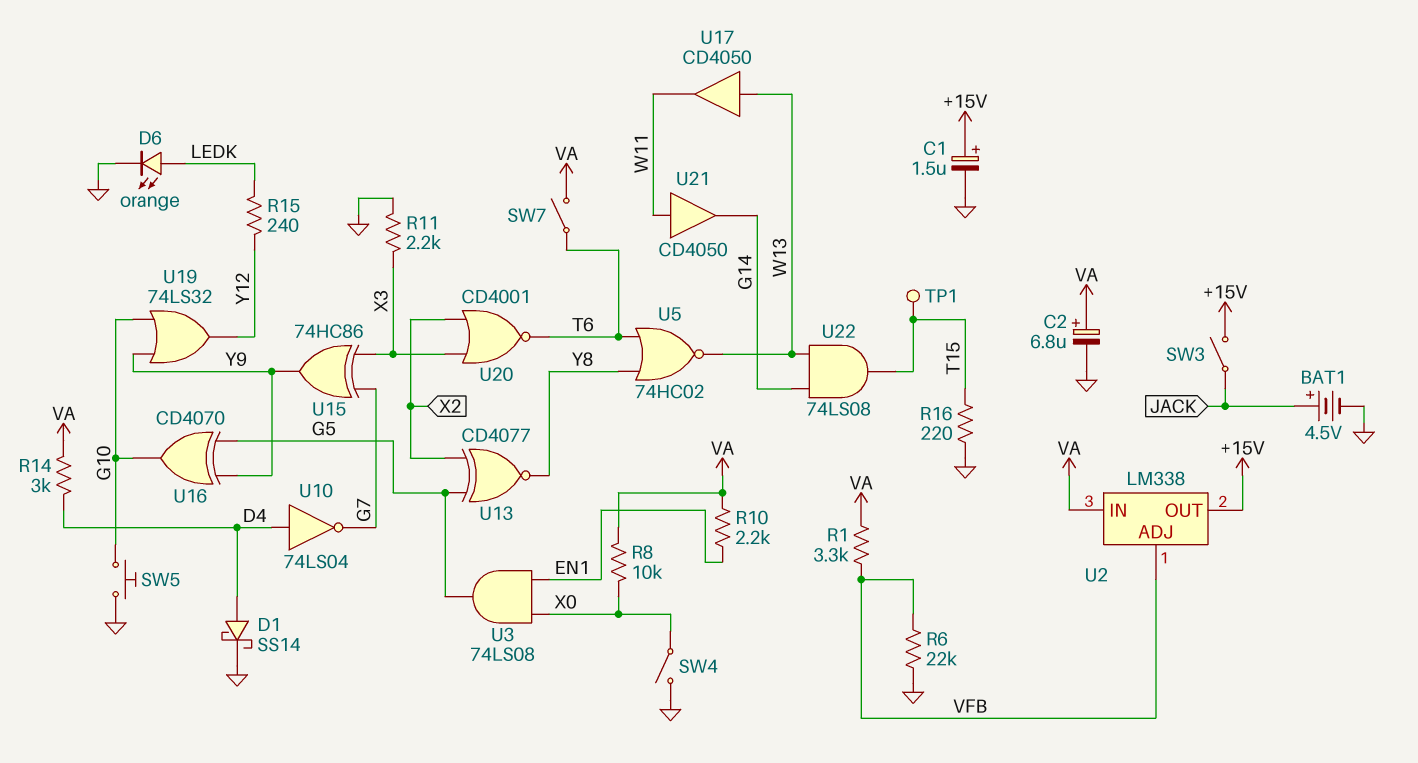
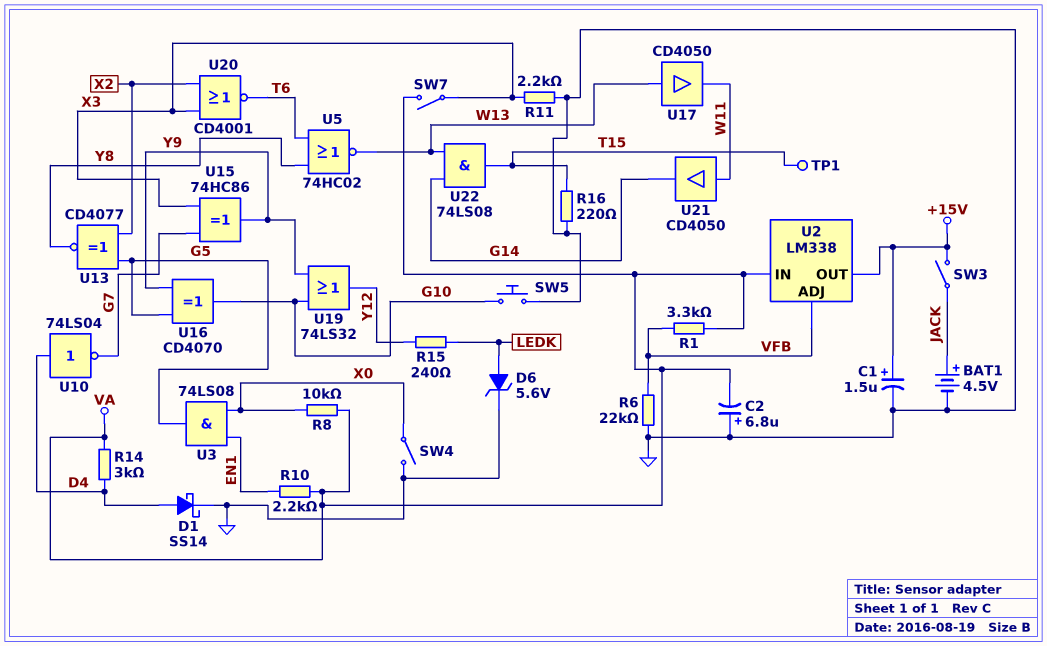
C2: 6.8uF (plus VA, minus GND) -> 6.8uF (plus GND, minus VA)
D6: LED orange (A LEDK, K GND) -> zener 5.6V (A LEDK, K GND)
SW7: switch (T6, VA) -> switch (VA, X3)

